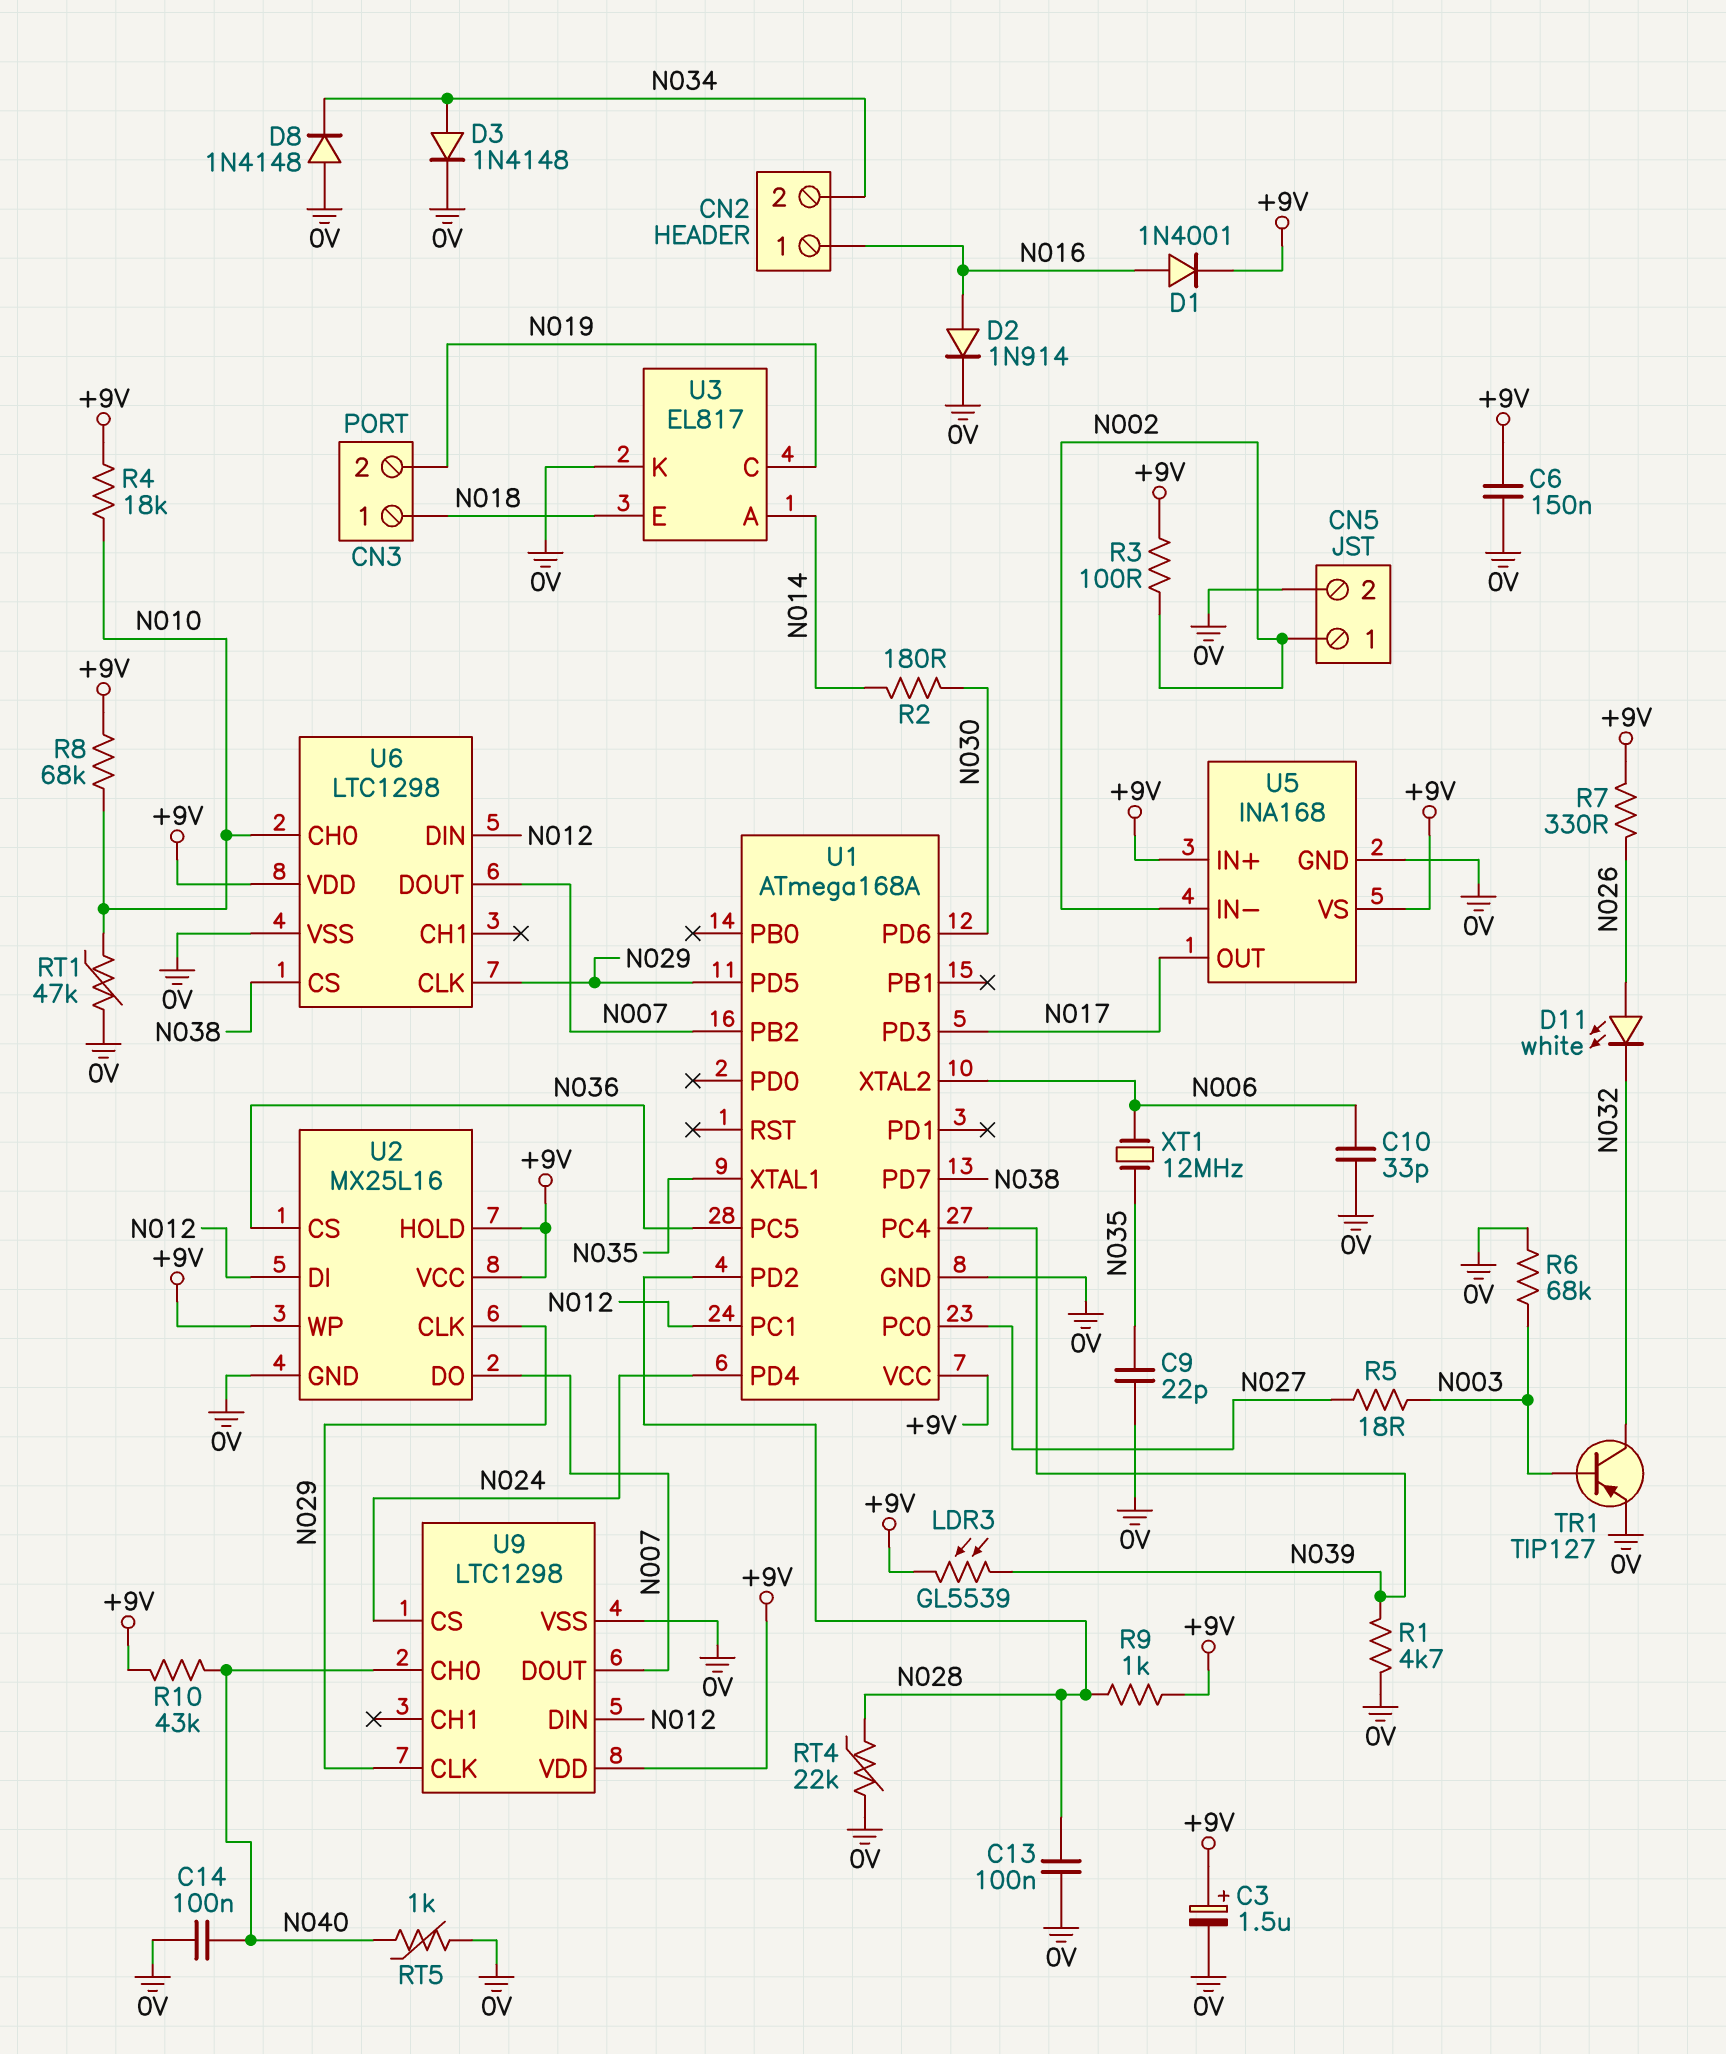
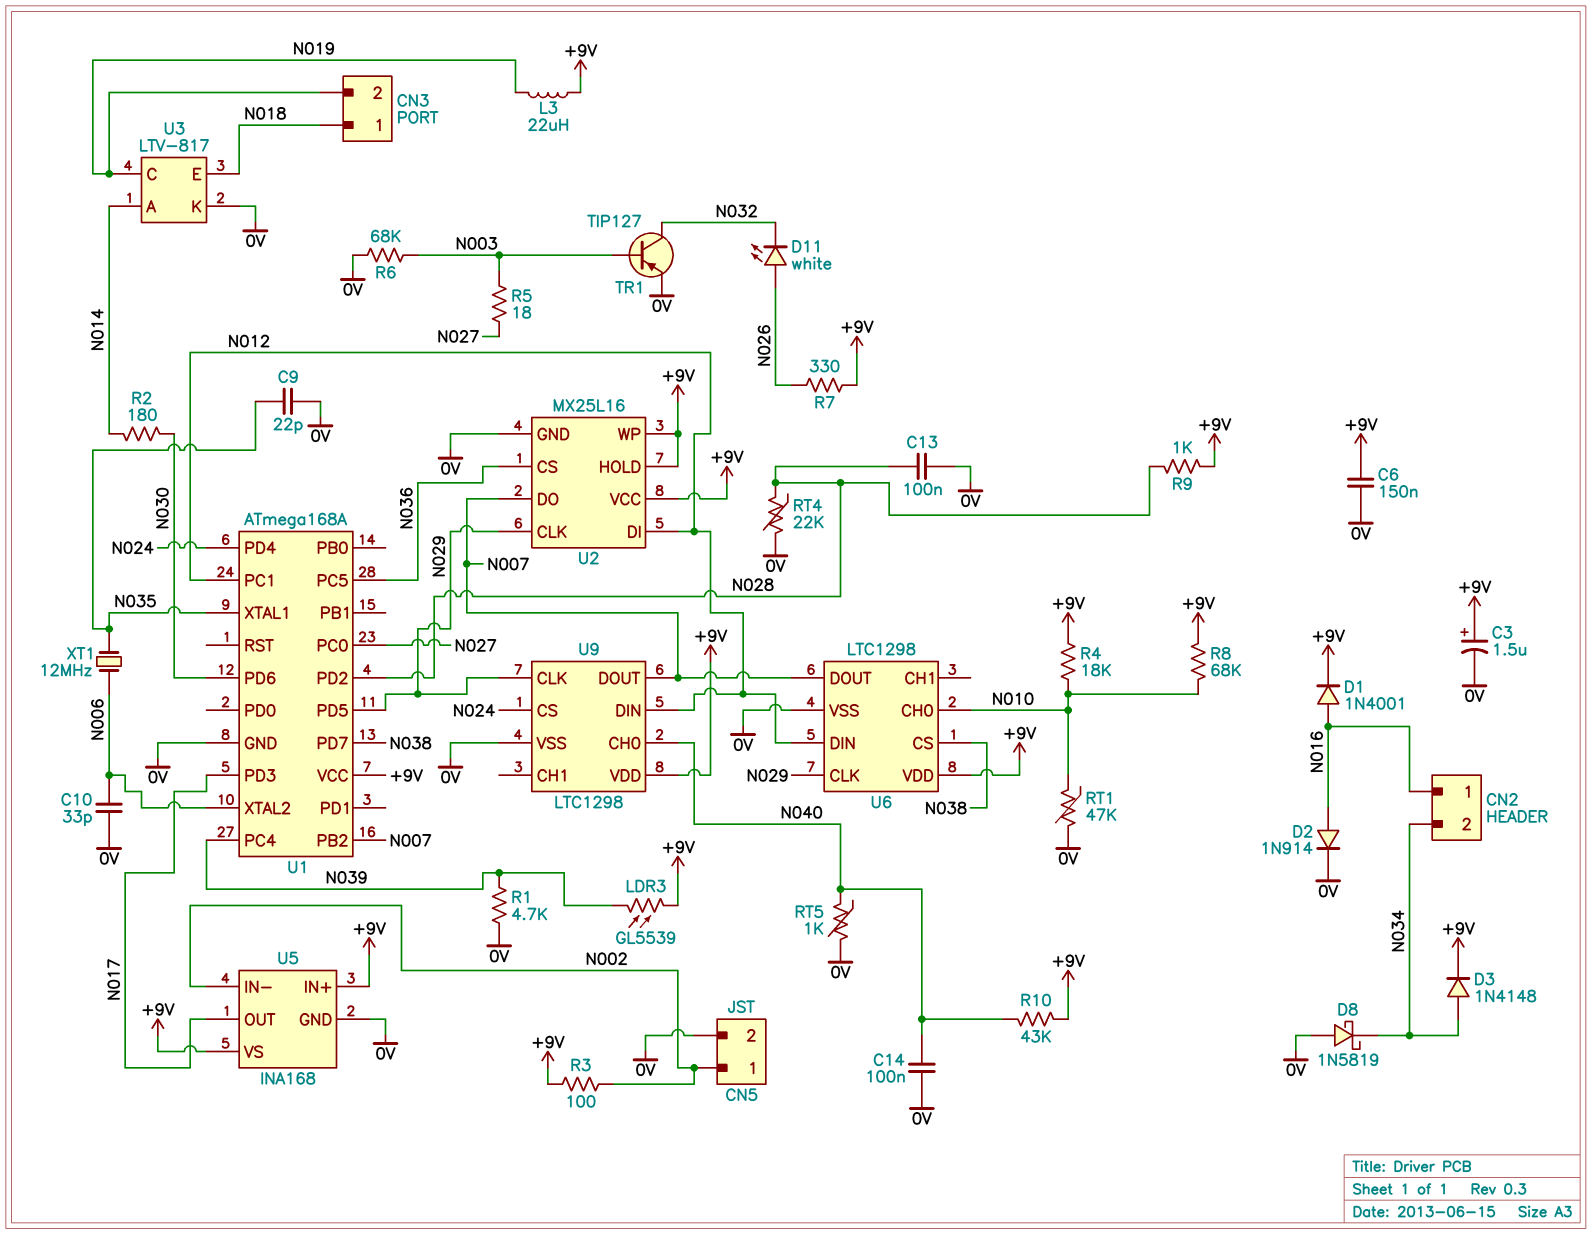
D3: diode 1N4148 (A N034, K 0V) -> diode 1N4148 (A N034, K +9V)
D8: diode 1N4148 (A 0V, K N034) -> schottky 1N5819 (A 0V, K N034)
L3: none -> 22uH (+9V, N019)
U3: EL817 -> LTV-817

